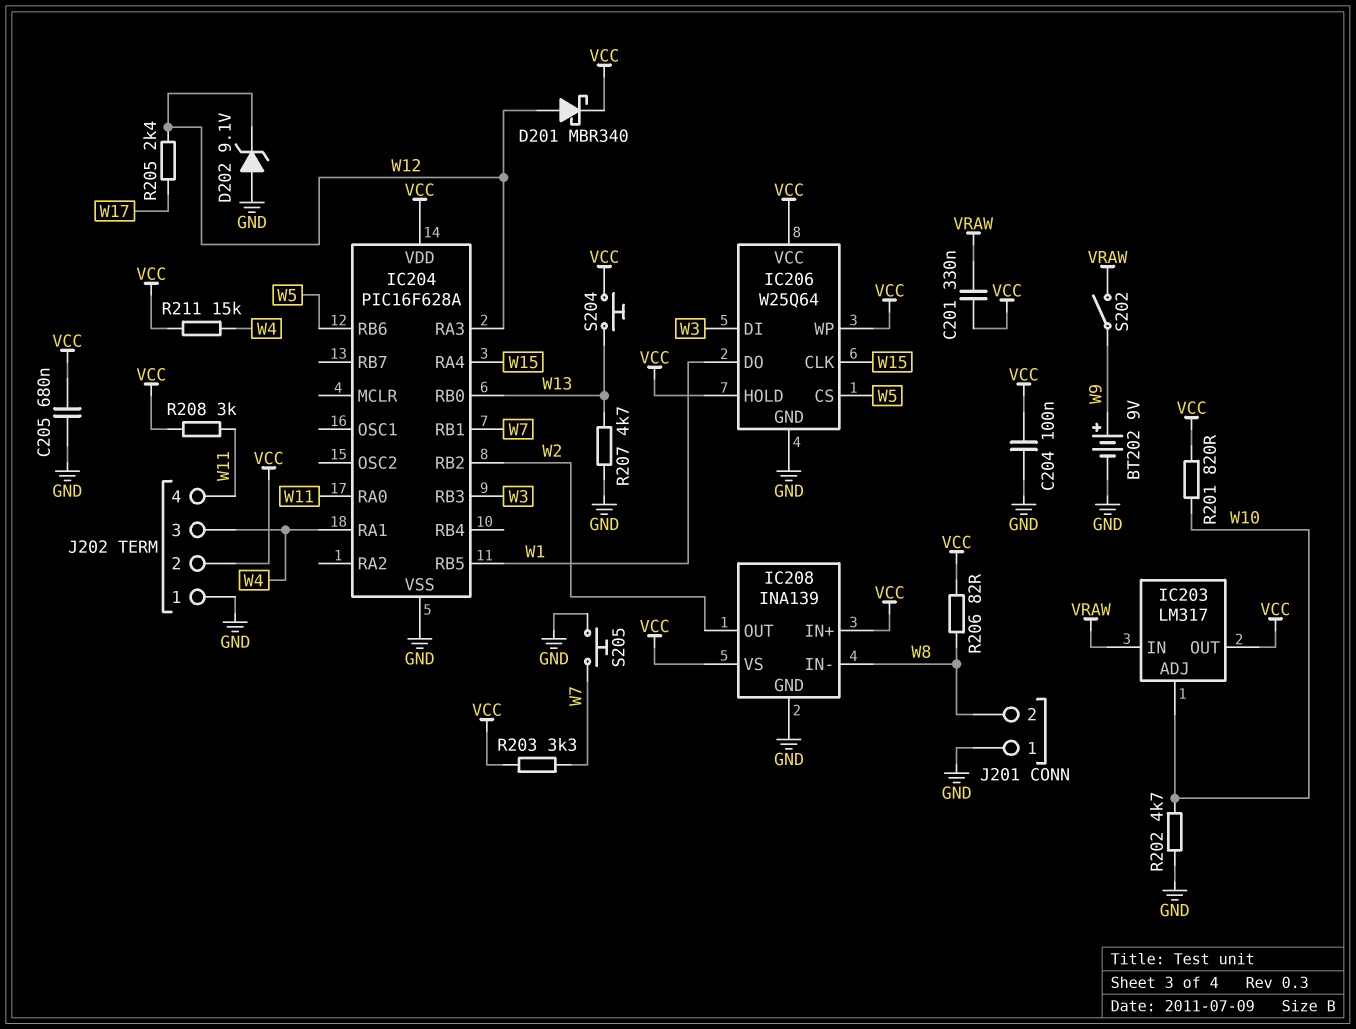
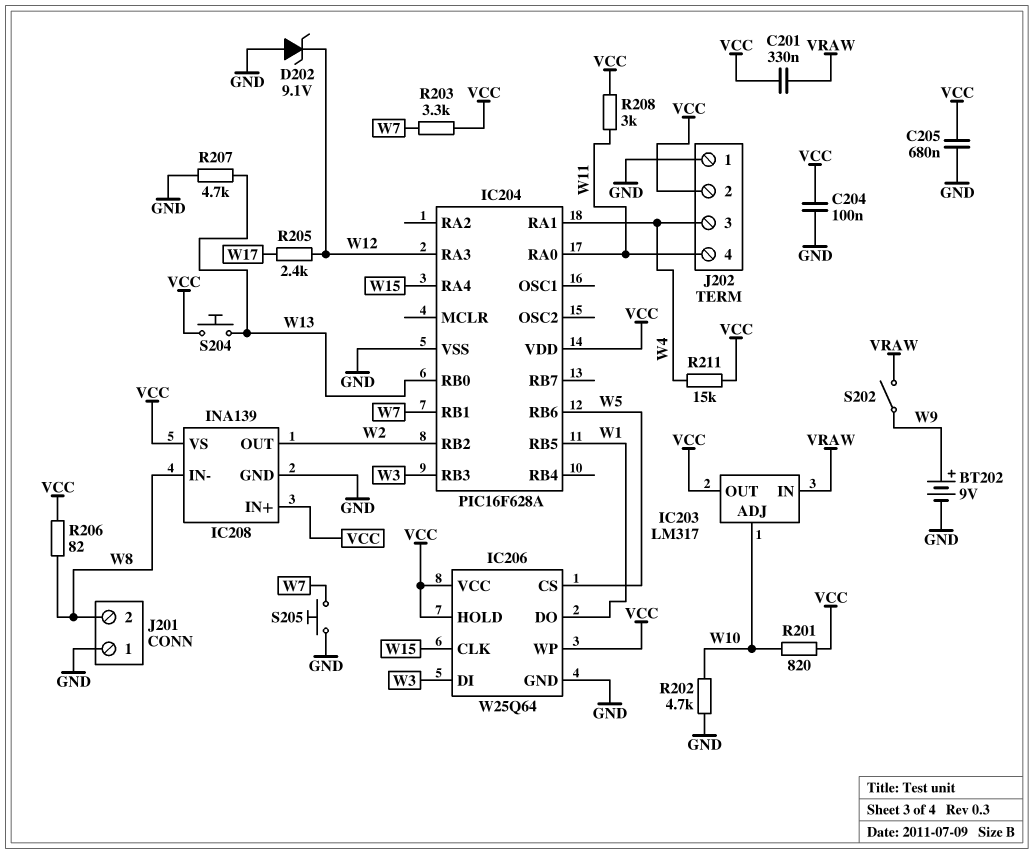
D201: schottky MBR340 (A W12, K VCC) -> none

